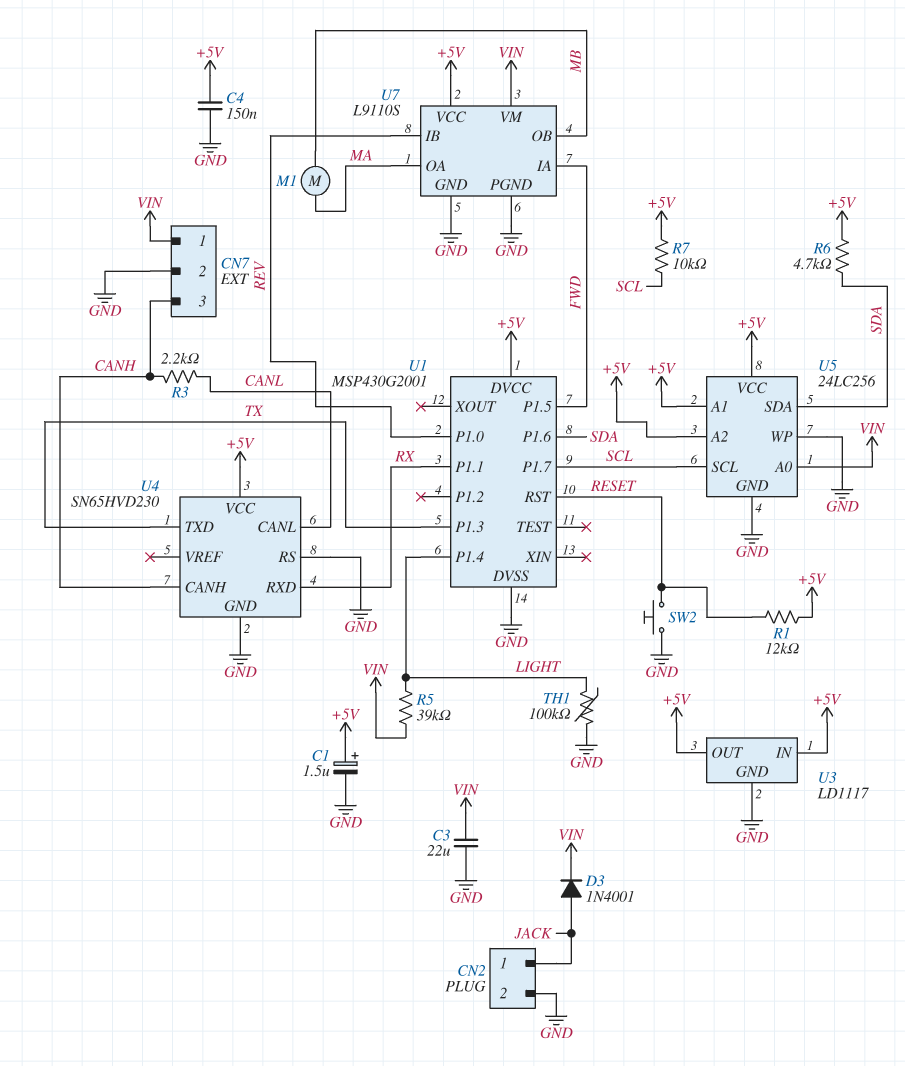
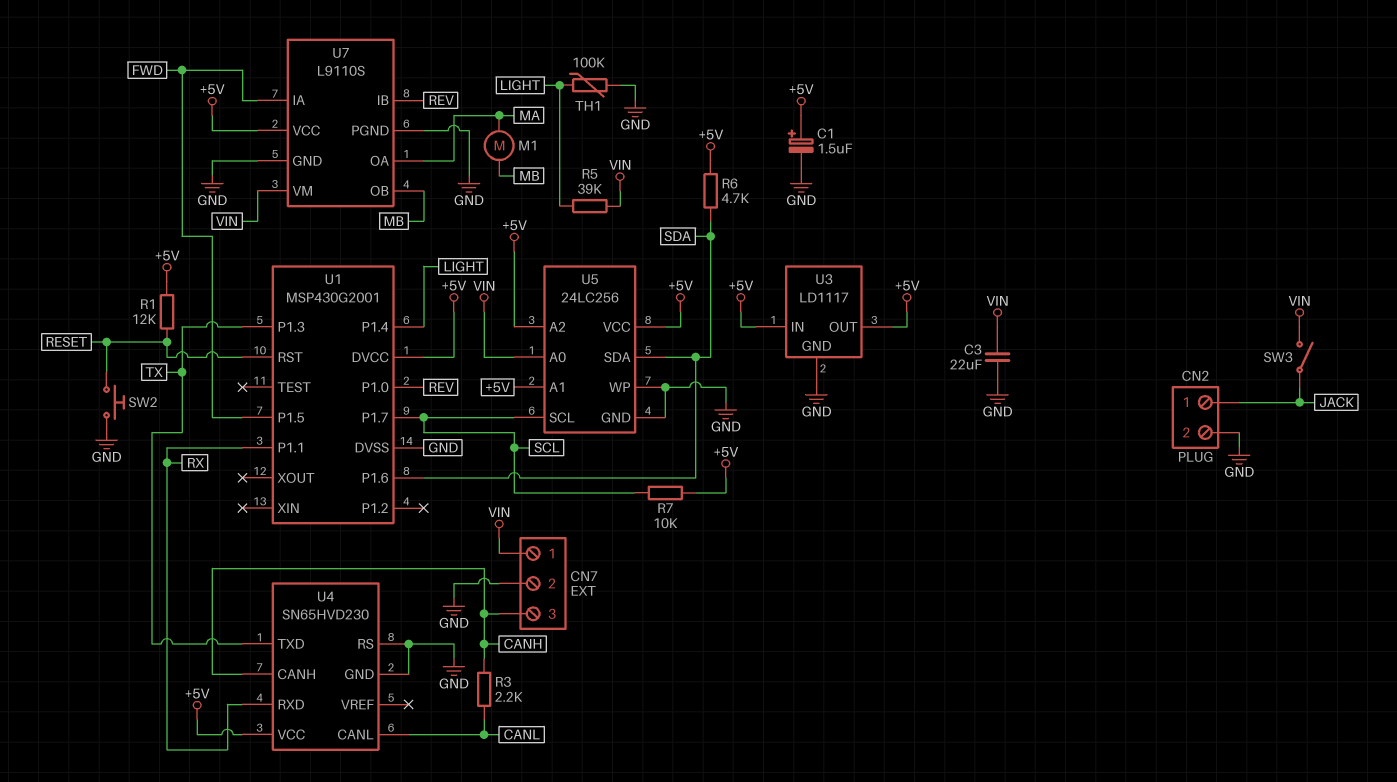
C4: 150nF (+5V, GND) -> none
D3: diode 1N4001 (A JACK, K VIN) -> none
SW3: none -> switch (JACK, VIN)

